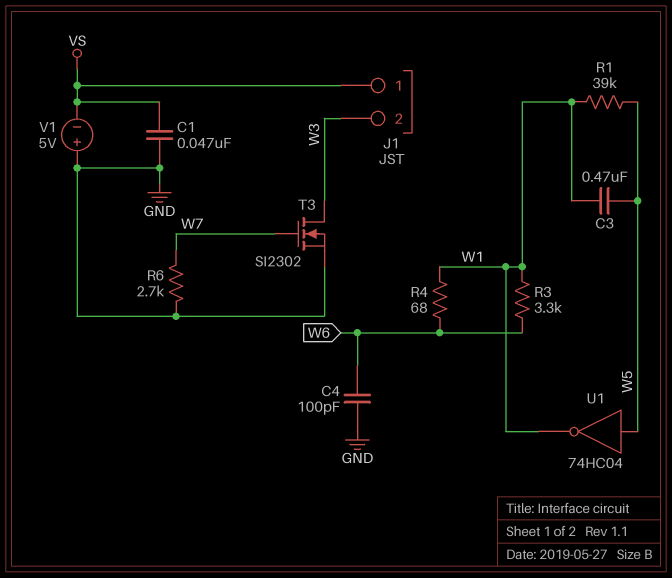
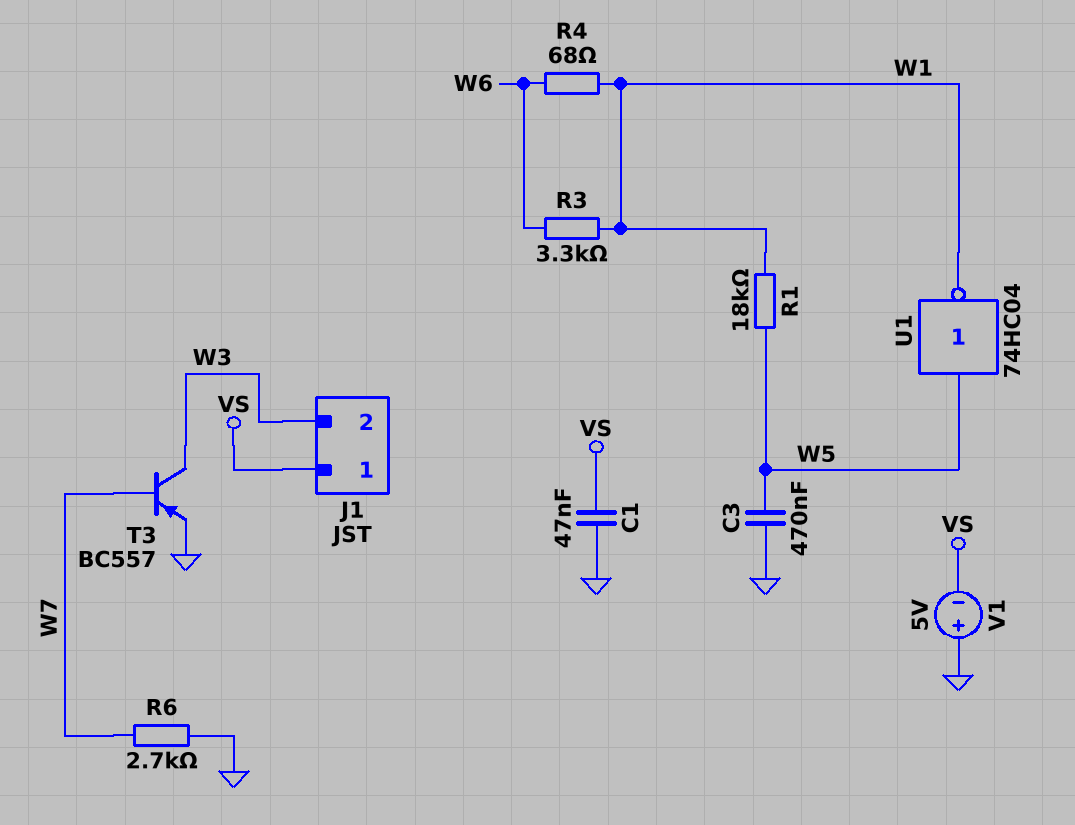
C3: 470nF (W1, W5) -> 470nF (GND, W5)
C4: 100pF (GND, W6) -> none
R1: 39k (W1, W5) -> 18k (W1, W5)
T3: NMOS SI2302 (G W7, D W3, S GND) -> PNP BC557 (B W7, C W3, E GND)

